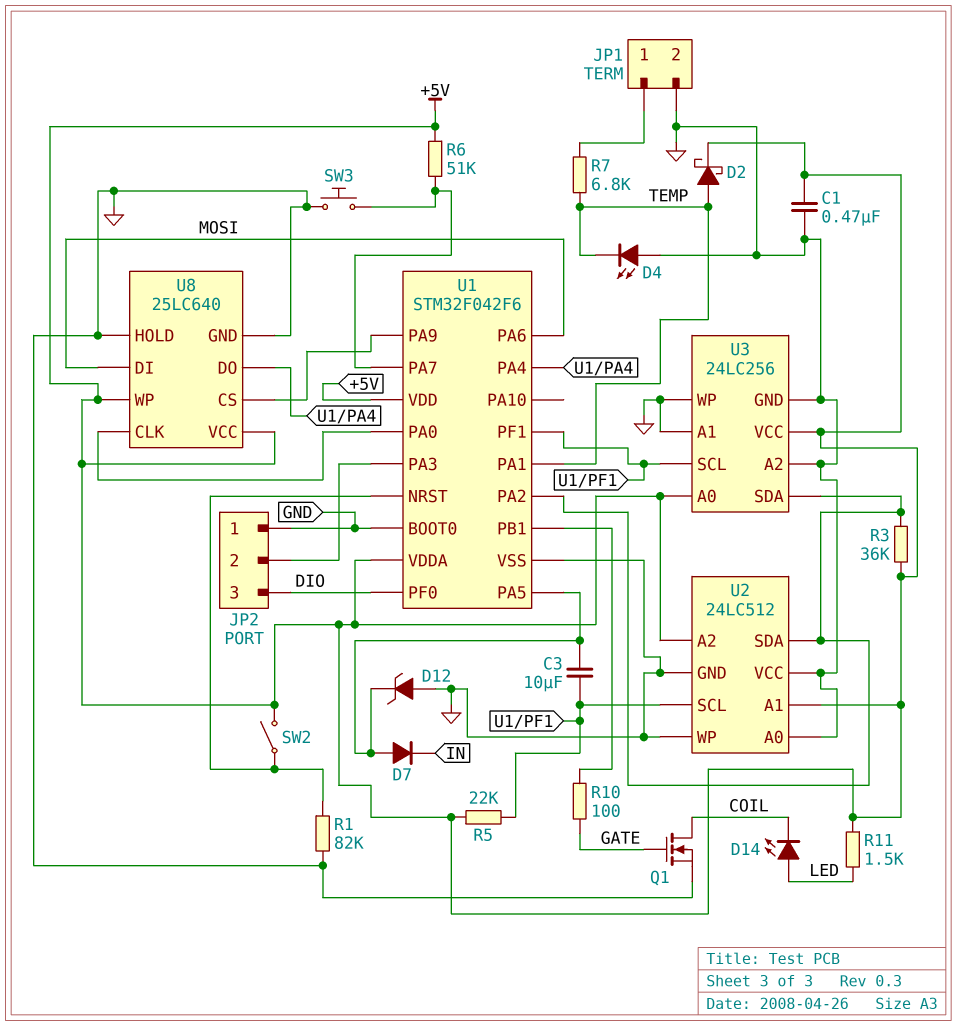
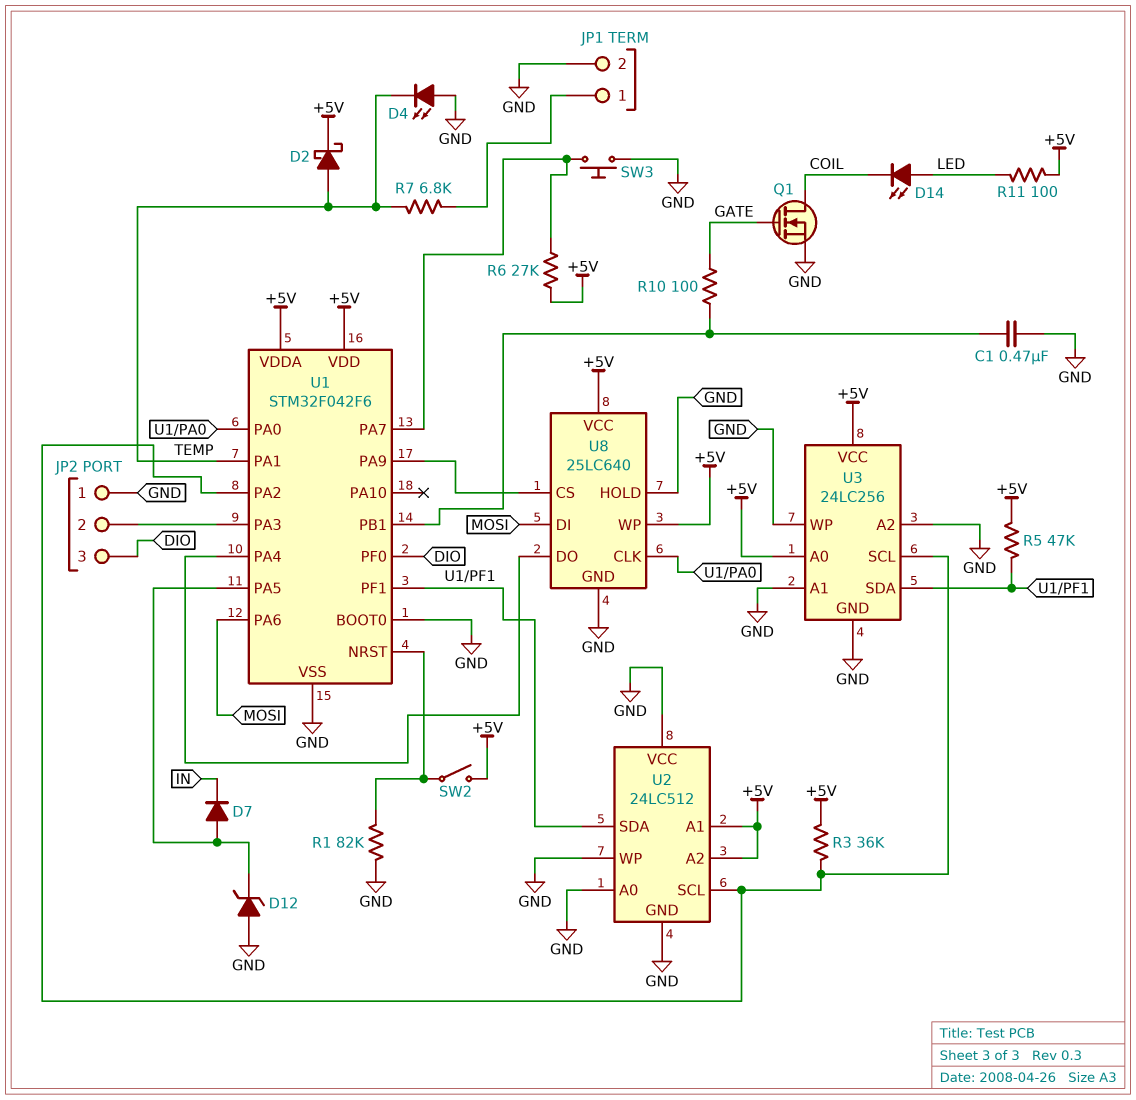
C1: 470nF (+5V, GND) -> 470nF (GND, U1/PB1)
C3: 10uF (U1/PA5, U1/PF1) -> none
R5: 22k (+5V, U1/PF1) -> 47k (+5V, U1/PF1)
R6: 51k (+5V, U1/PA7) -> 27k (+5V, U1/PA7)
R11: 1.5k (+5V, LED) -> 100 (+5V, LED)
U2 pin SCL: U1/PF1 -> U1/PA2
U2 pin SDA: U1/PA2 -> U1/PF1
U3 pin SCL: U1/PF1 -> U1/PA2
U3 pin SDA: U1/PA2 -> U1/PF1

